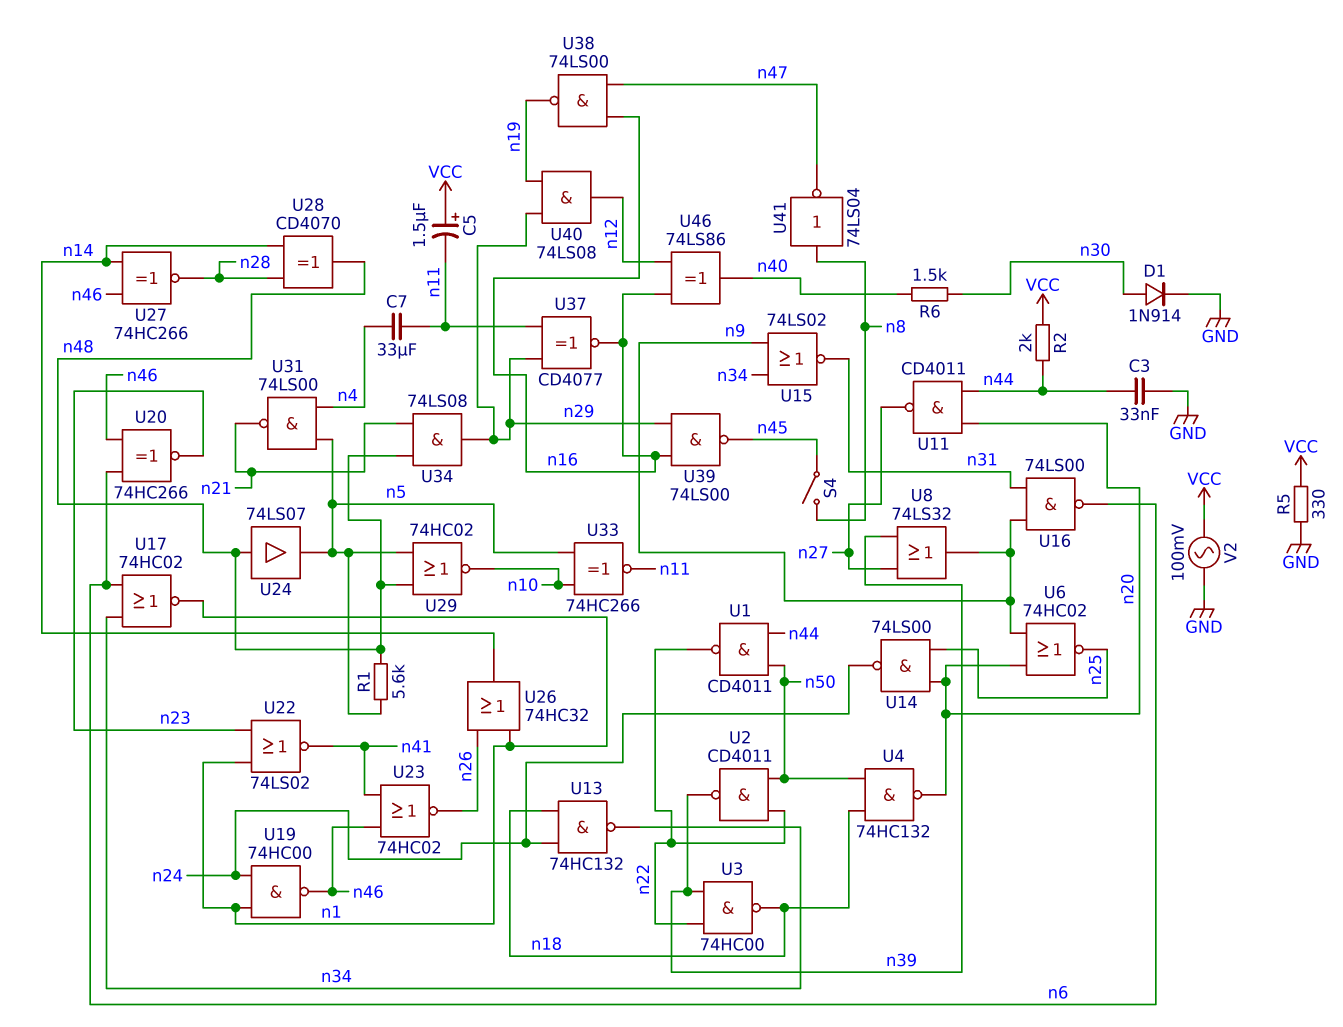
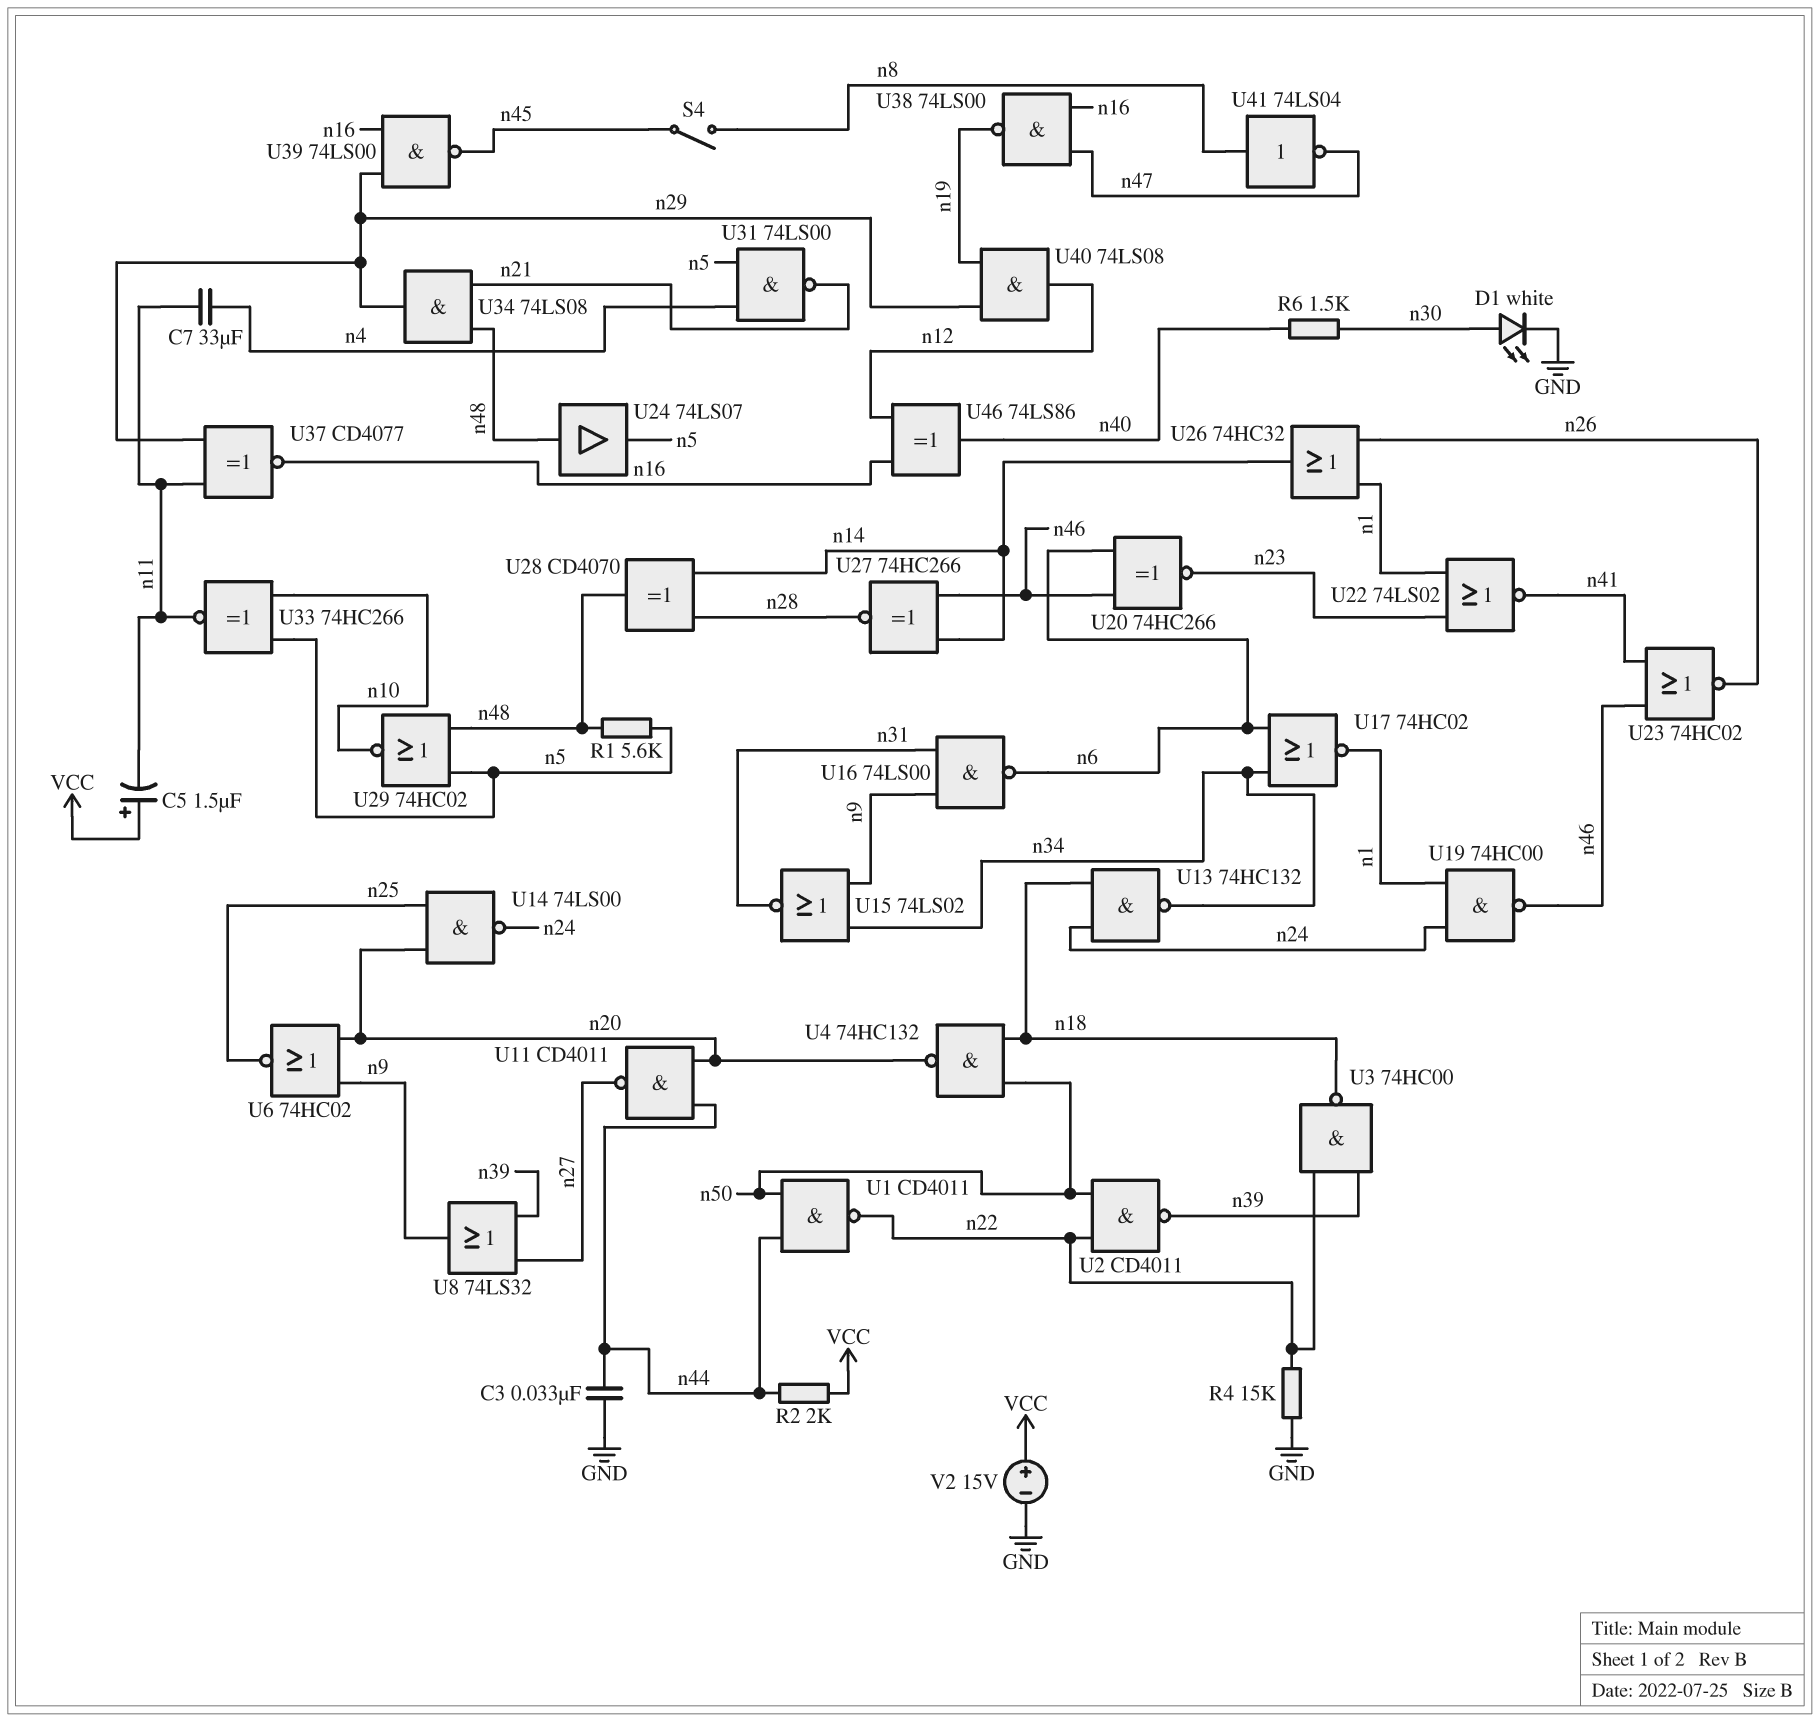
D1: diode 1N914 (A n30, K GND) -> LED white (A n30, K GND)
R4: none -> 15k (GND, n22)
R5: 330 (GND, VCC) -> none
V2: AC 100mV (GND, VCC) -> 15V (plus VCC, minus GND)

